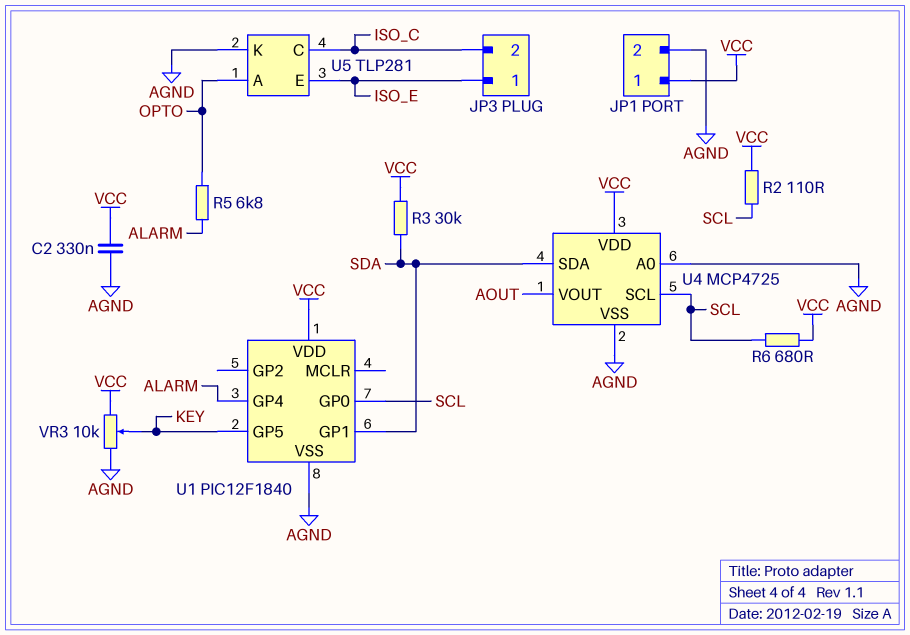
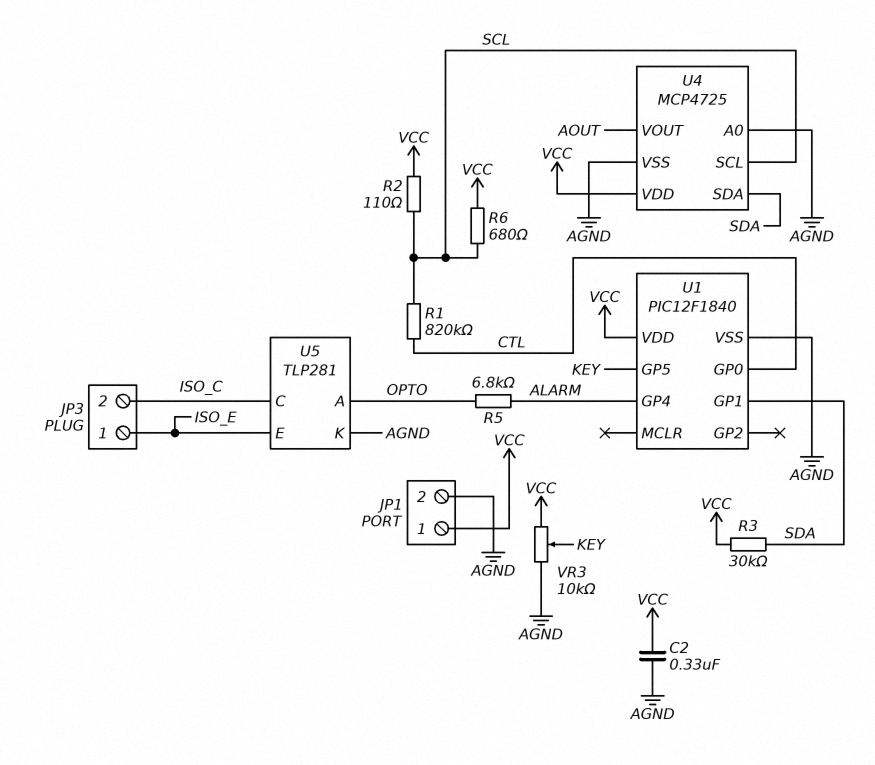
R1: none -> 820k (CTL, SCL)
U1 pin GP0: SCL -> CTL

